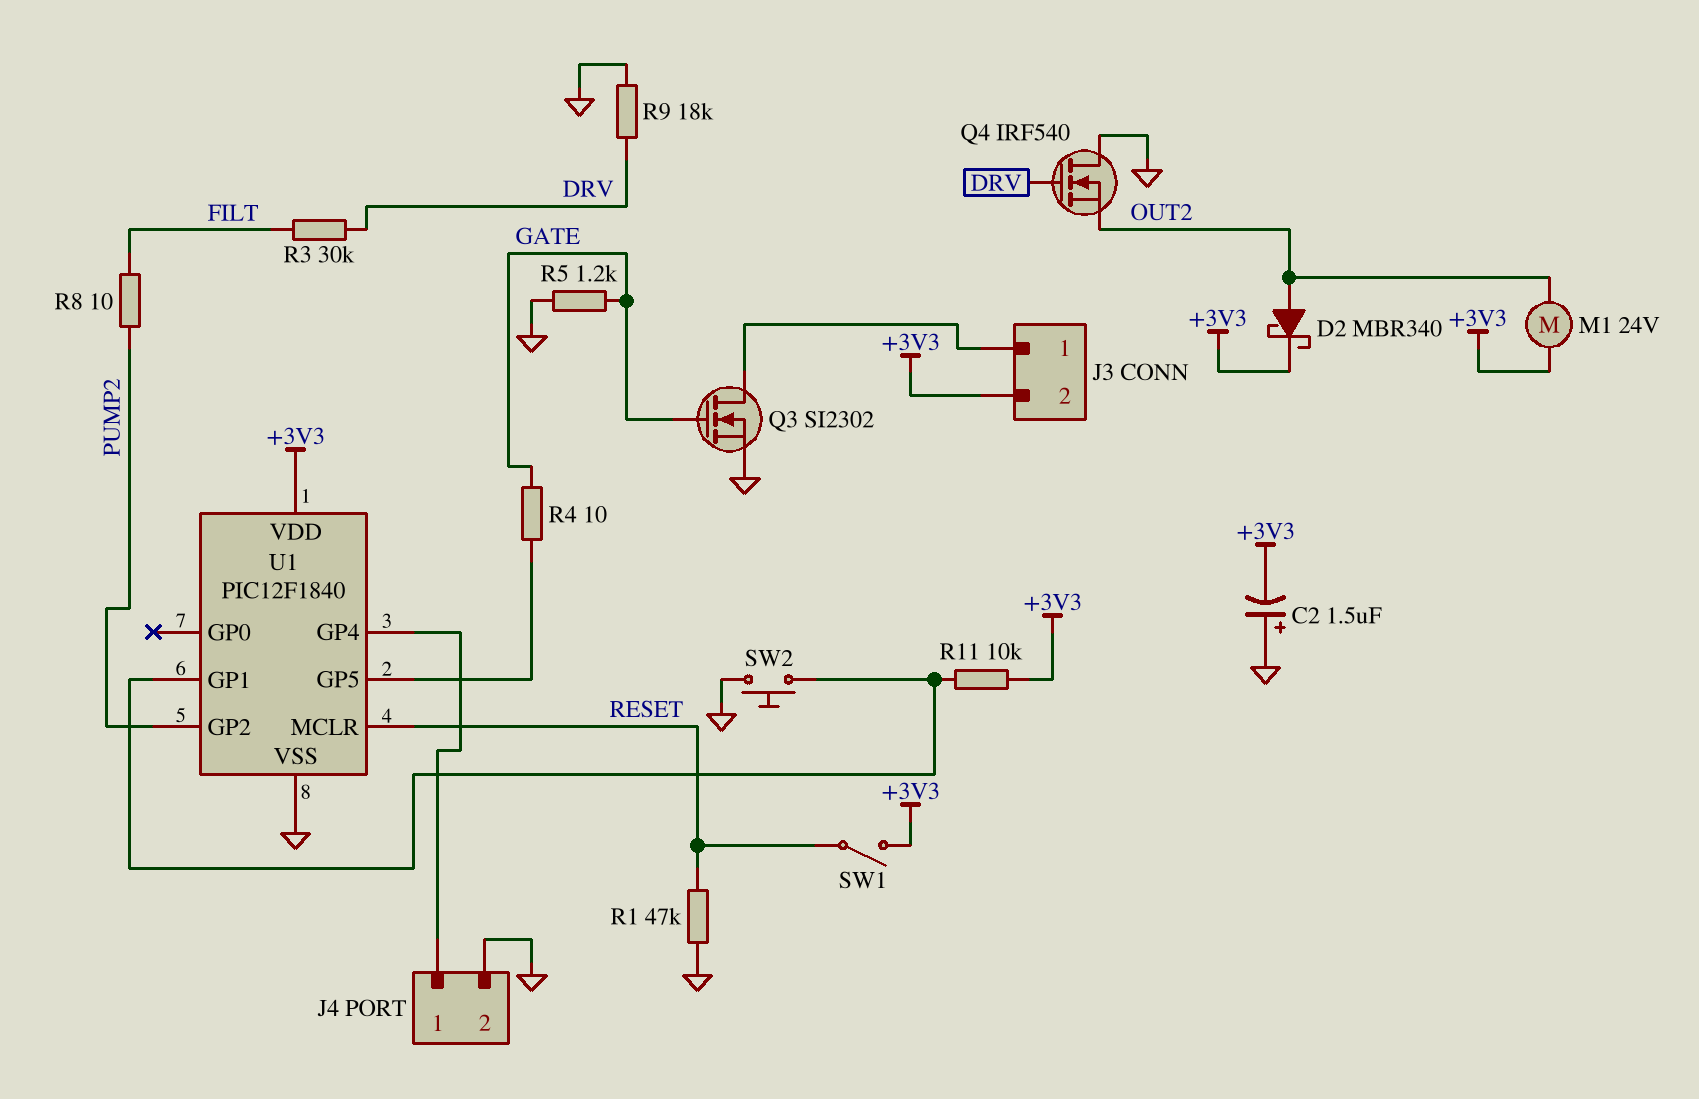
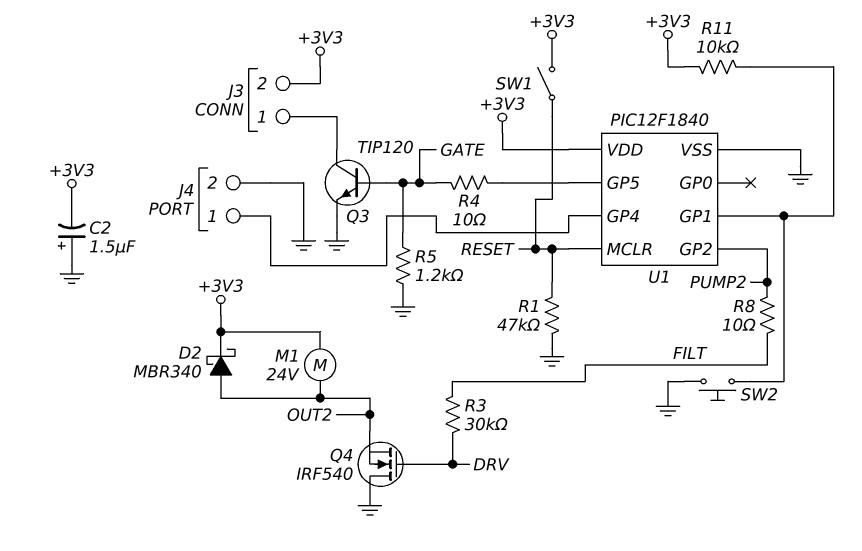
Q3: NMOS SI2302 (G GATE, D J3/1, S GND) -> NPN TIP120 (B GATE, C J3/1, E GND)
R9: 18k (DRV, GND) -> none

